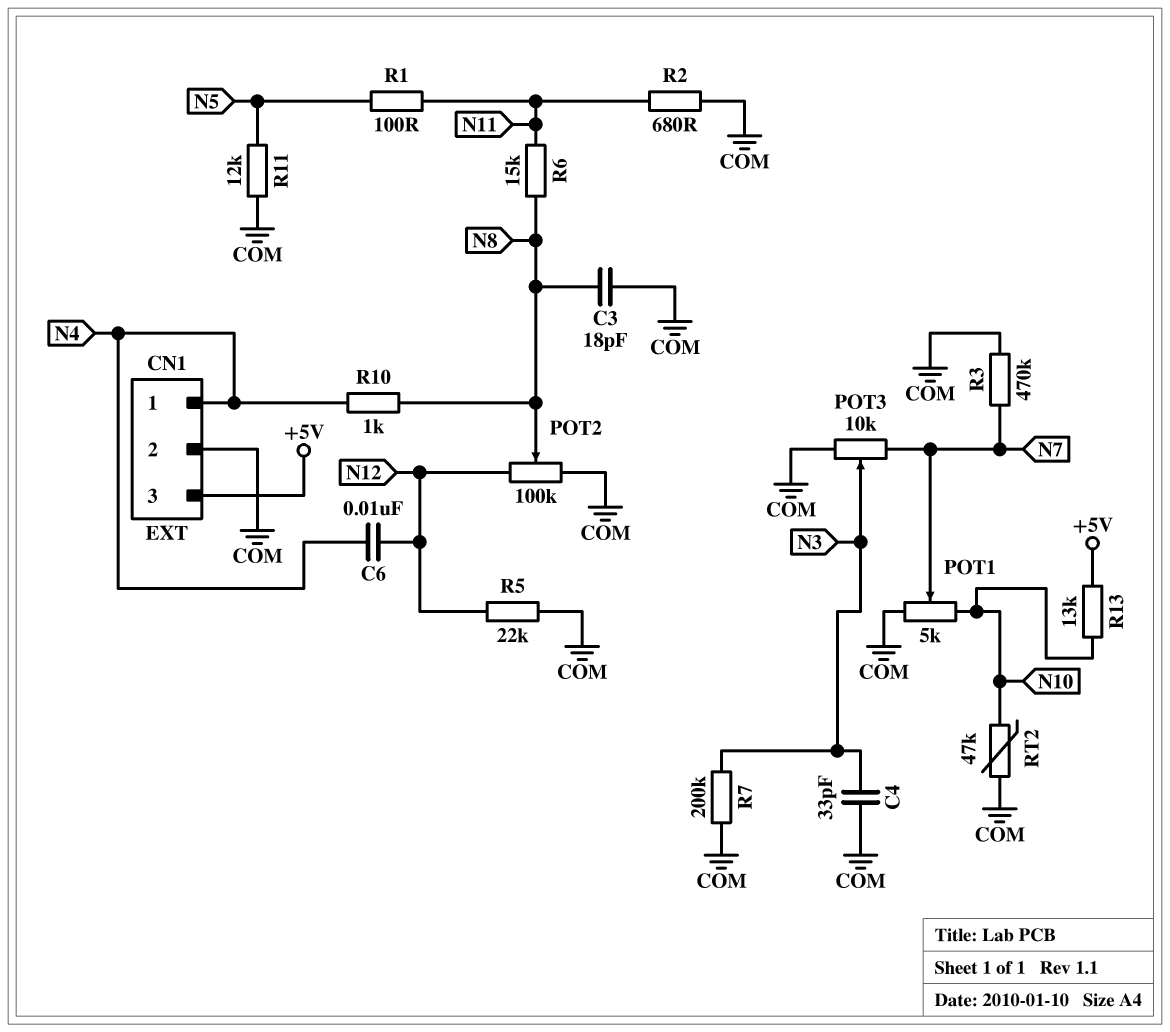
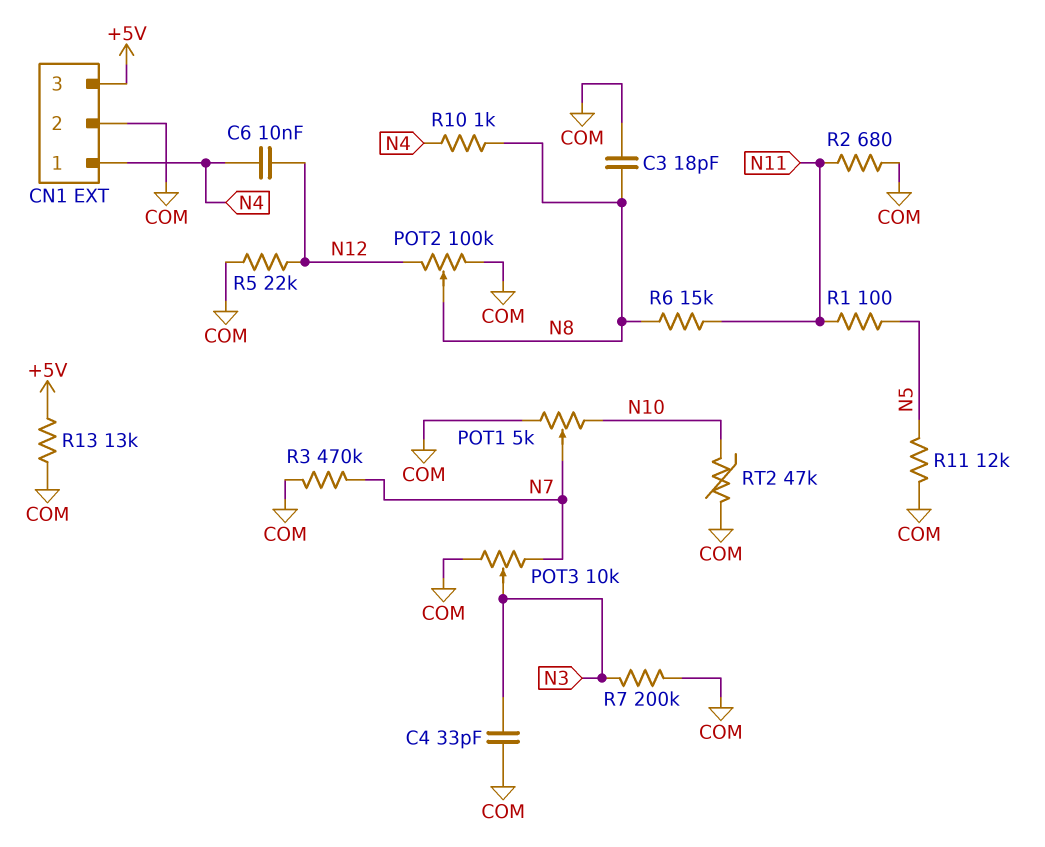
R13: 13k (+5V, N10) -> 13k (+5V, COM)

